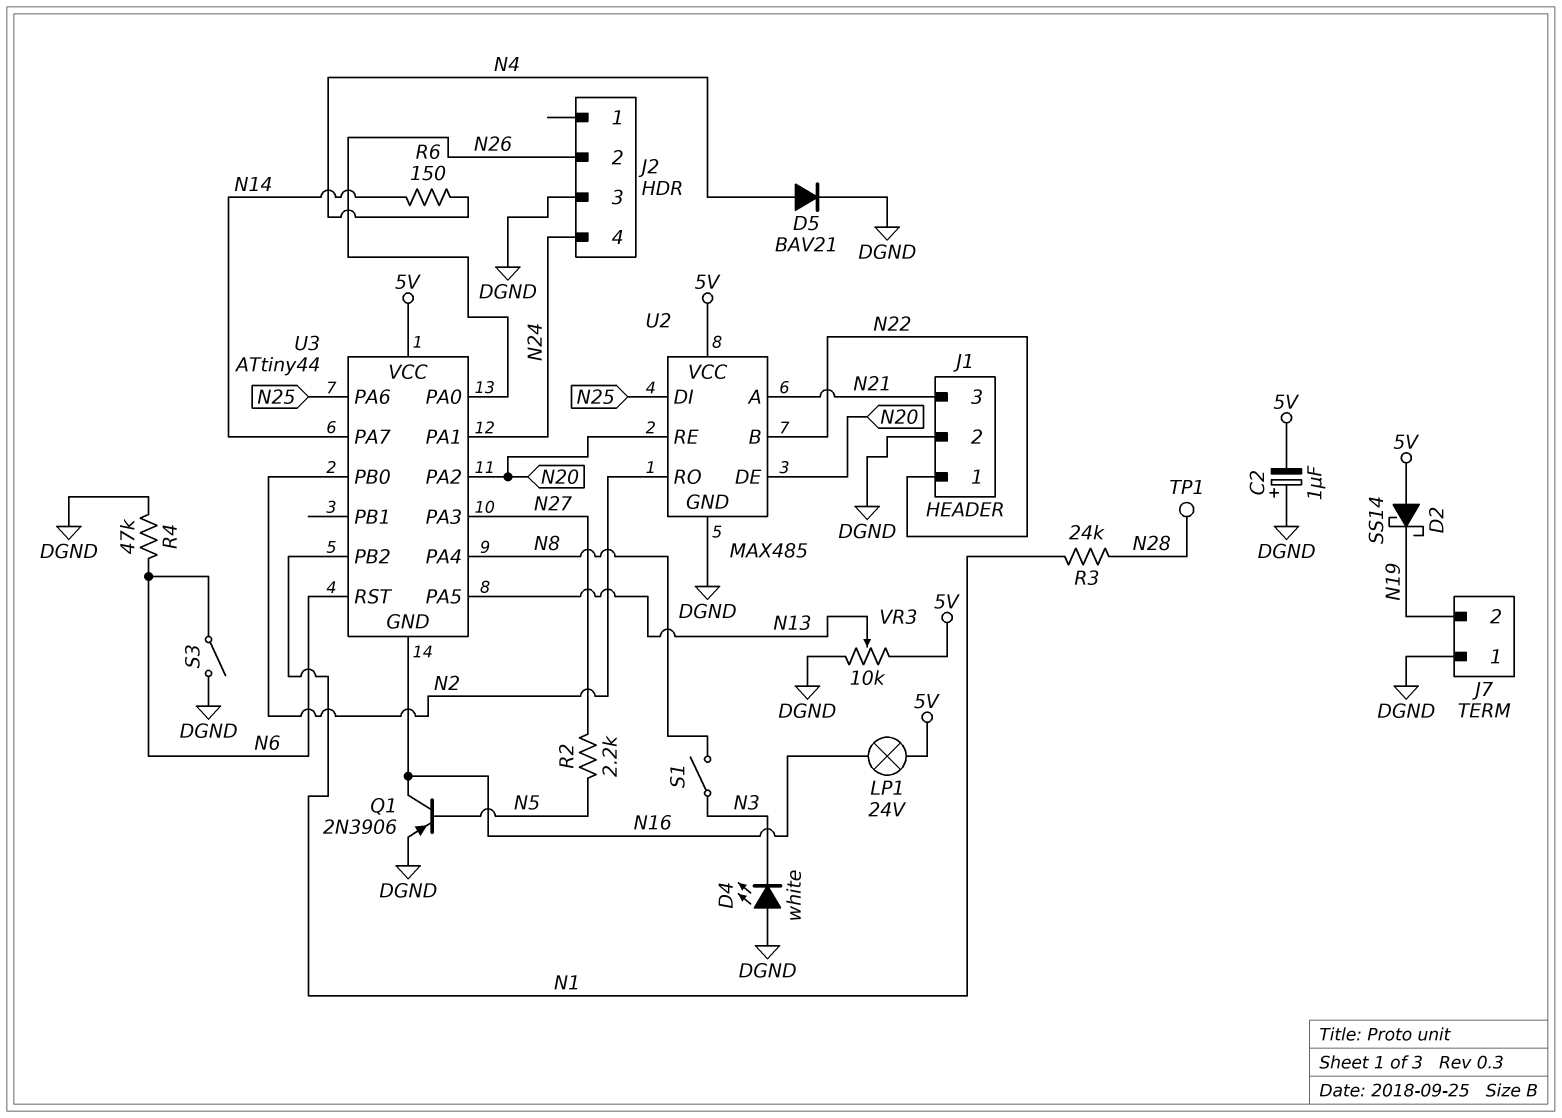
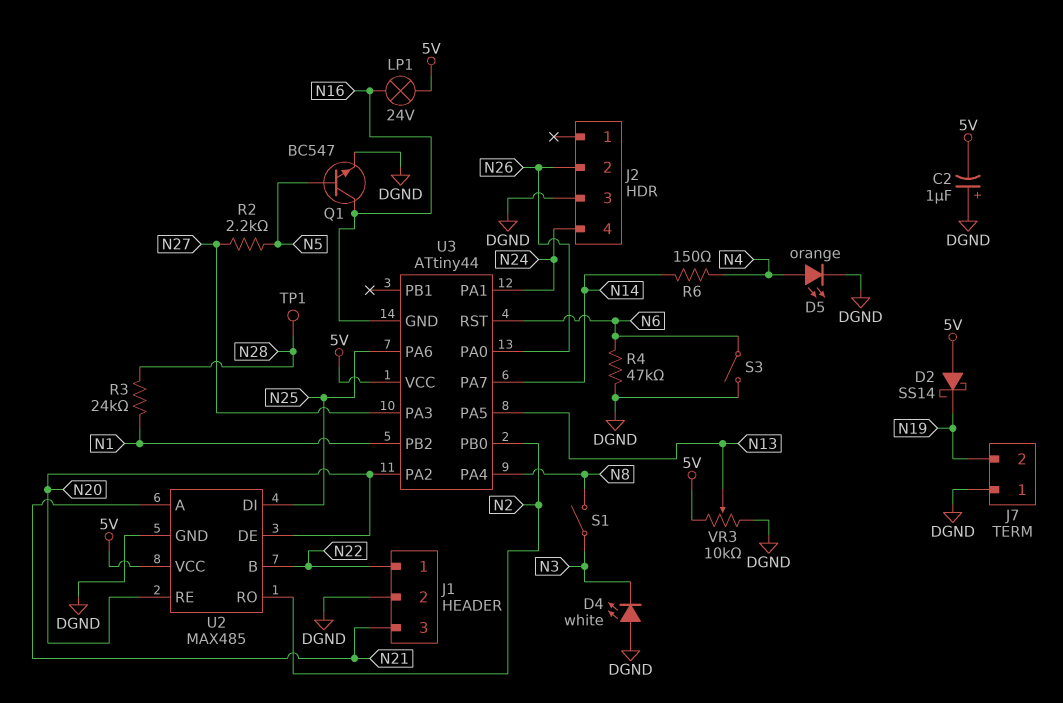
D5: diode BAV21 (A N4, K DGND) -> LED orange (A N4, K DGND)
Q1: PNP 2N3906 (B N5, C N16, E DGND) -> NPN BC547 (B N5, C N16, E DGND)

